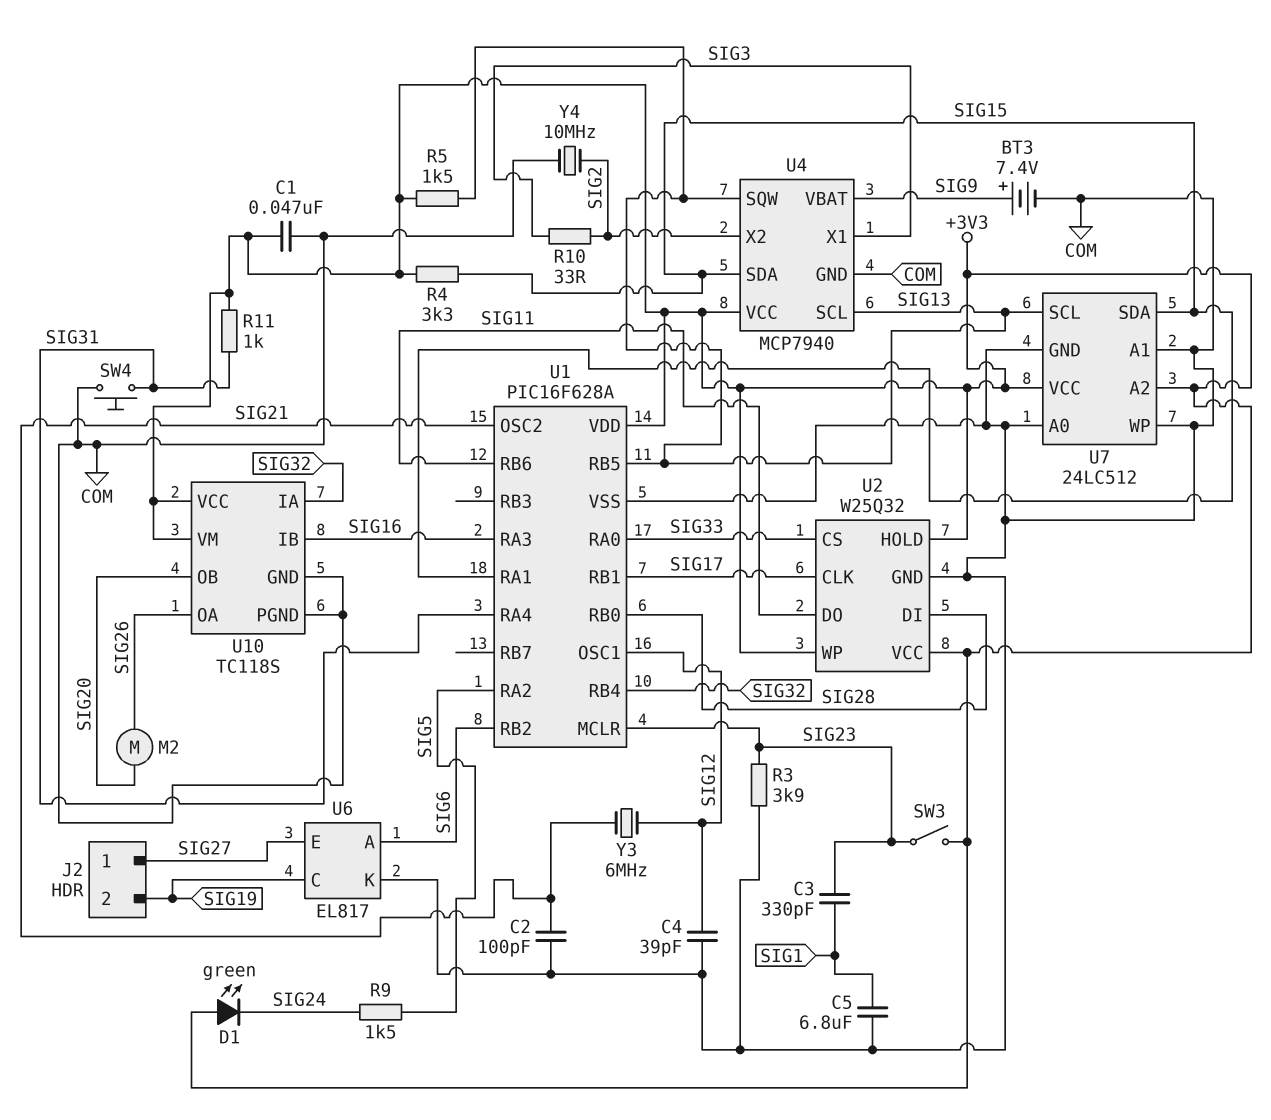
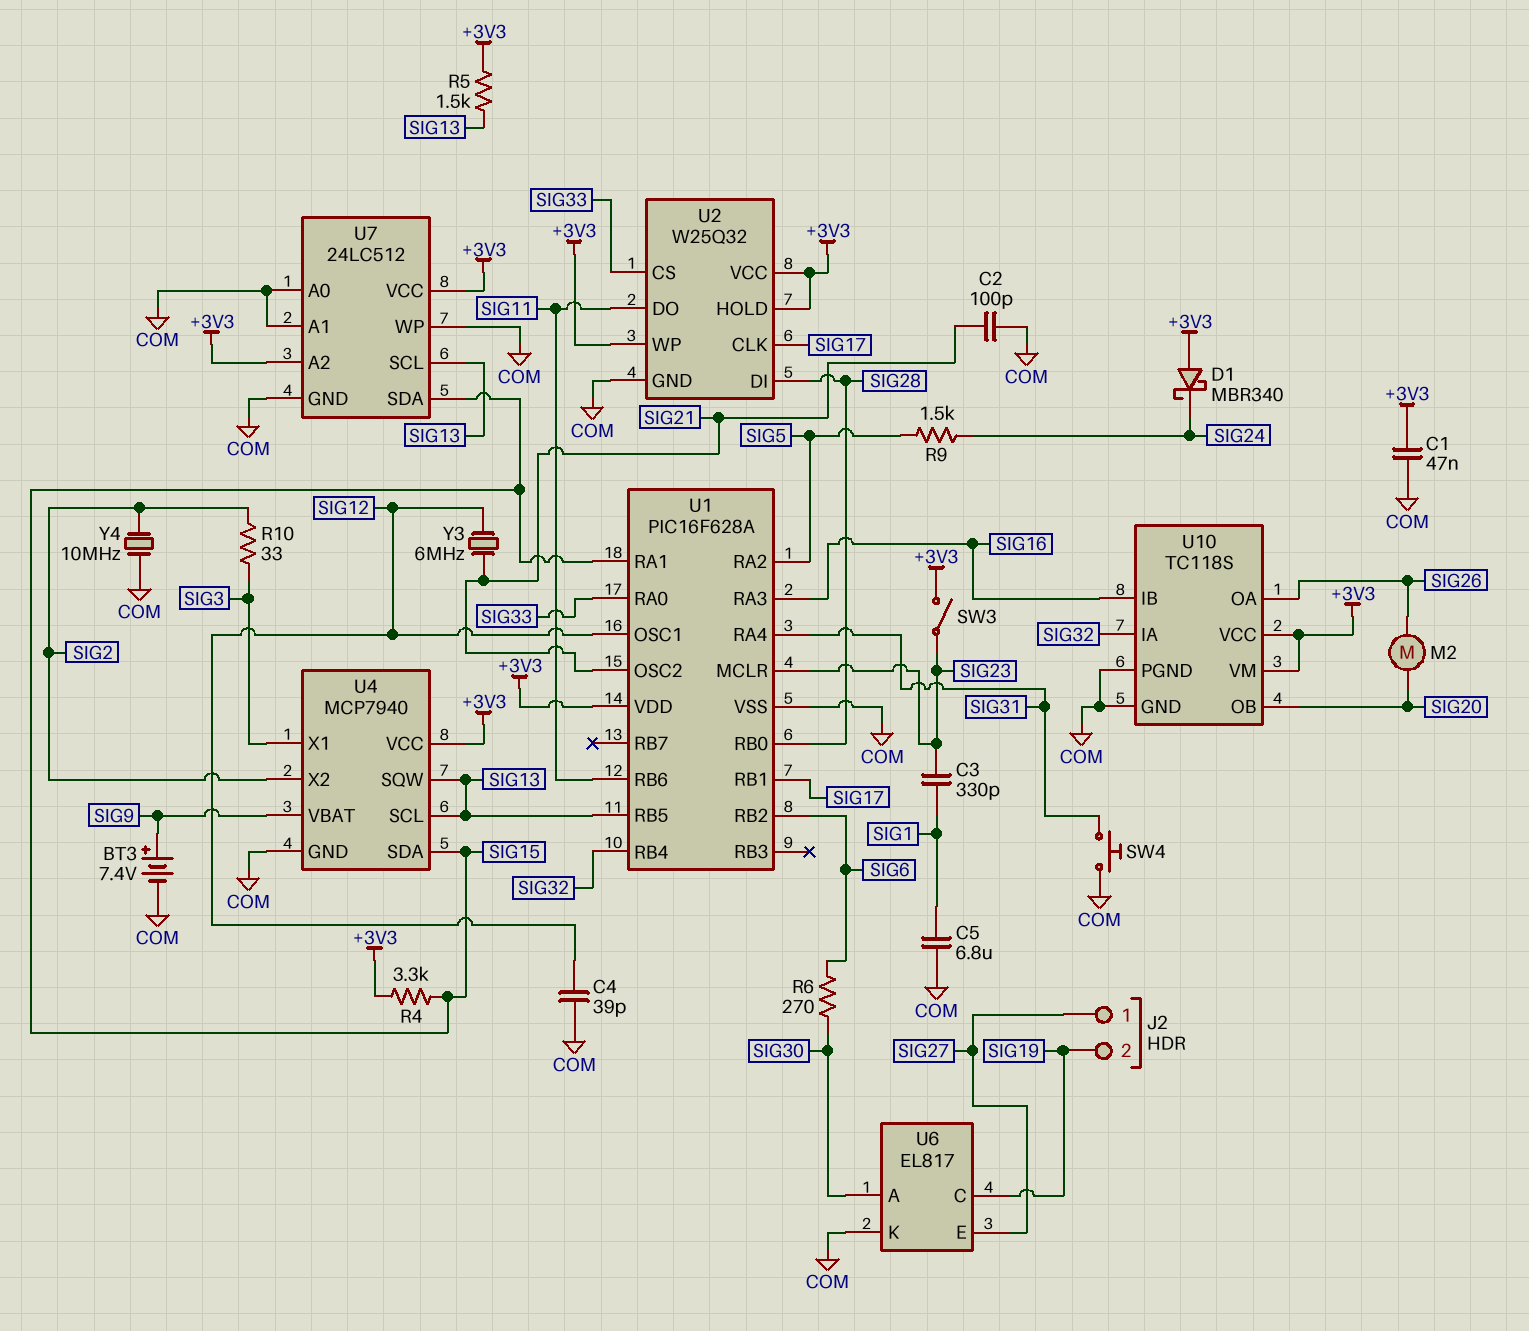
D1: LED green (A +3V3, K SIG24) -> schottky MBR340 (A +3V3, K SIG24)
R3: 3.9k (COM, SIG23) -> none
R6: none -> 270 (SIG6, SIG30)
R11: 1k (+3V3, SIG31) -> none
U6 pin A: SIG6 -> SIG30

